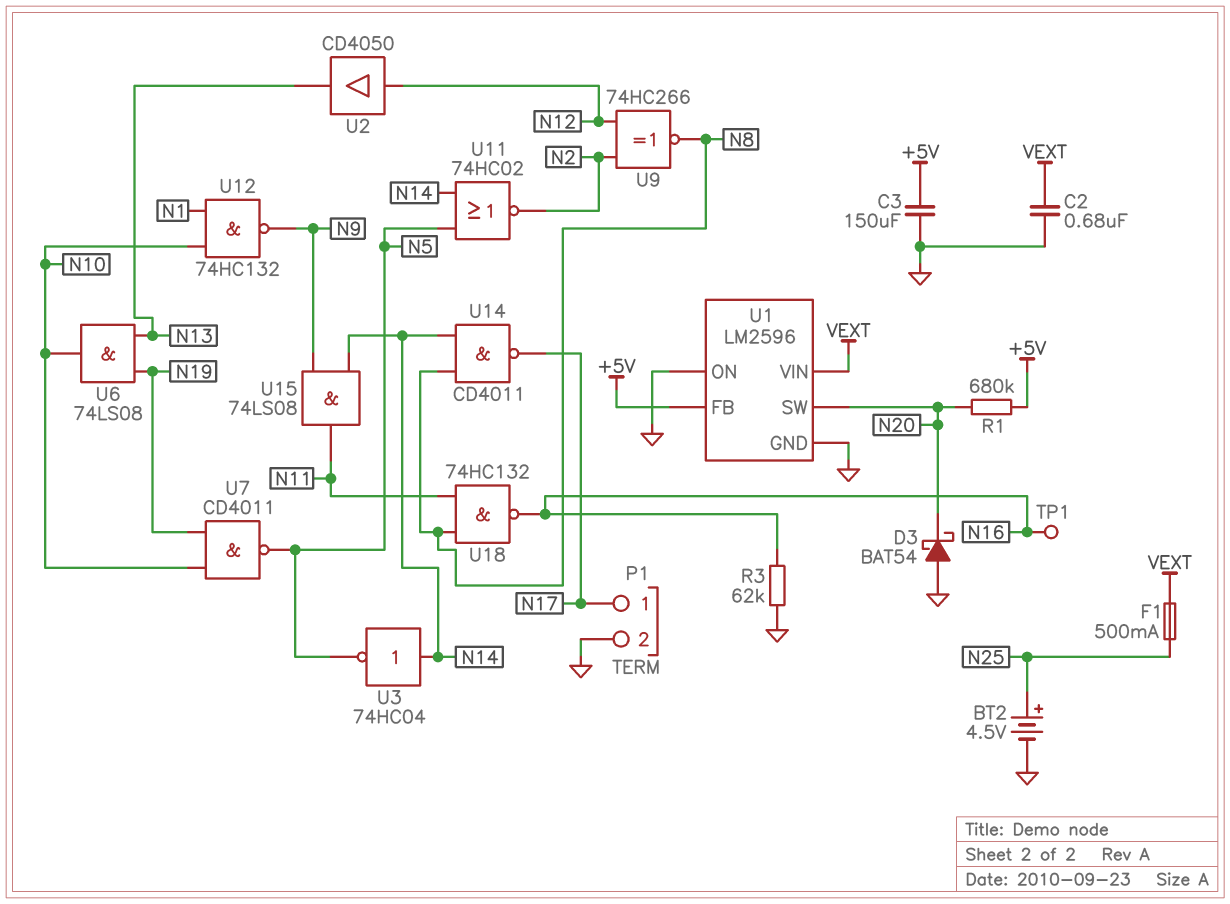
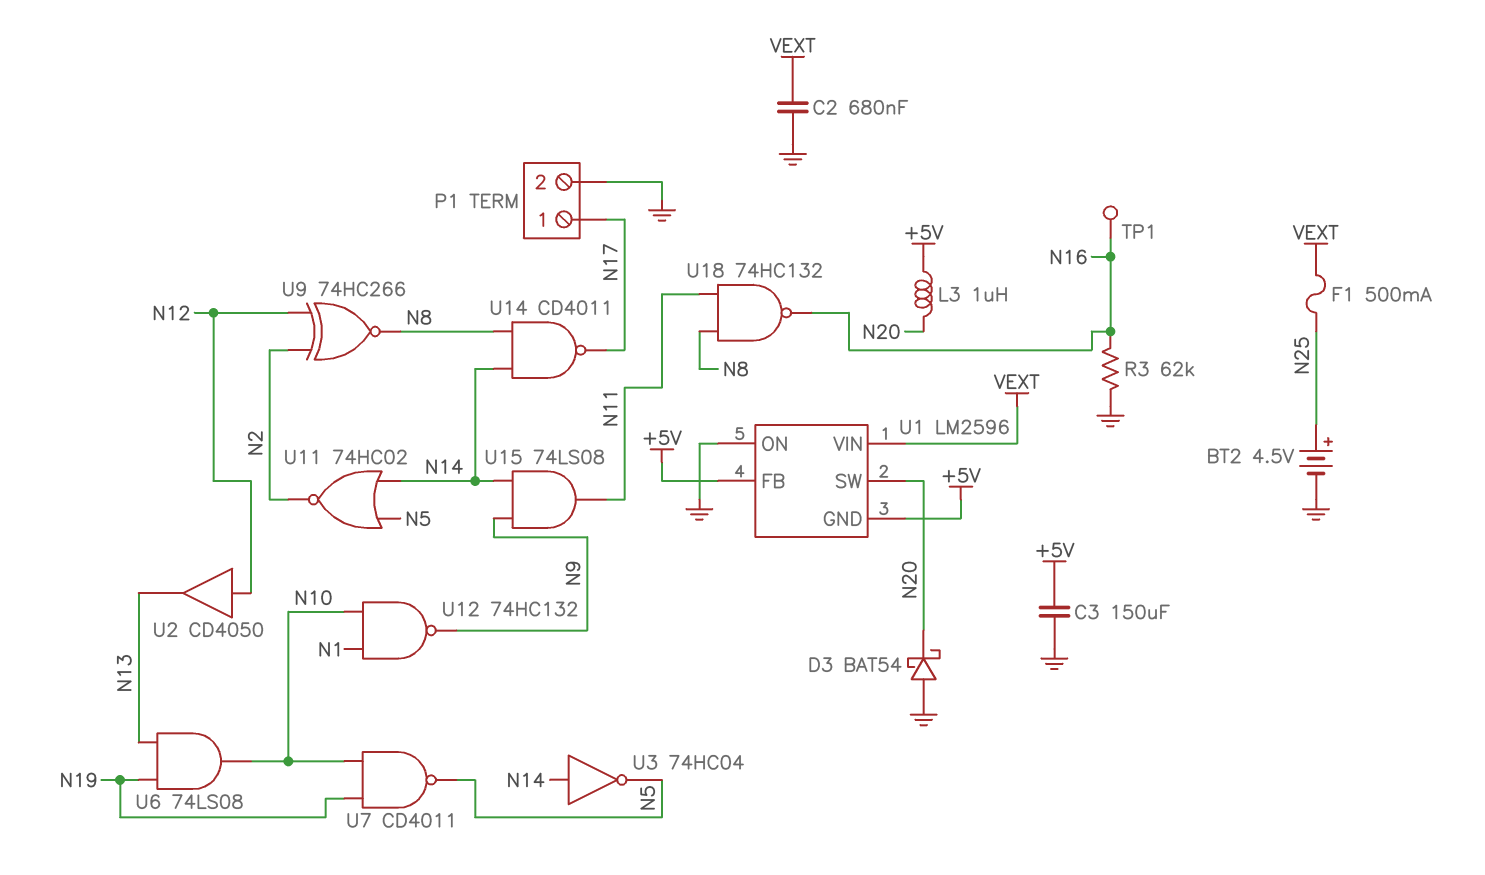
L3: none -> 1uH (+5V, N20)
R1: 680k (+5V, N20) -> none
U1 pin GND: GND -> +5V

